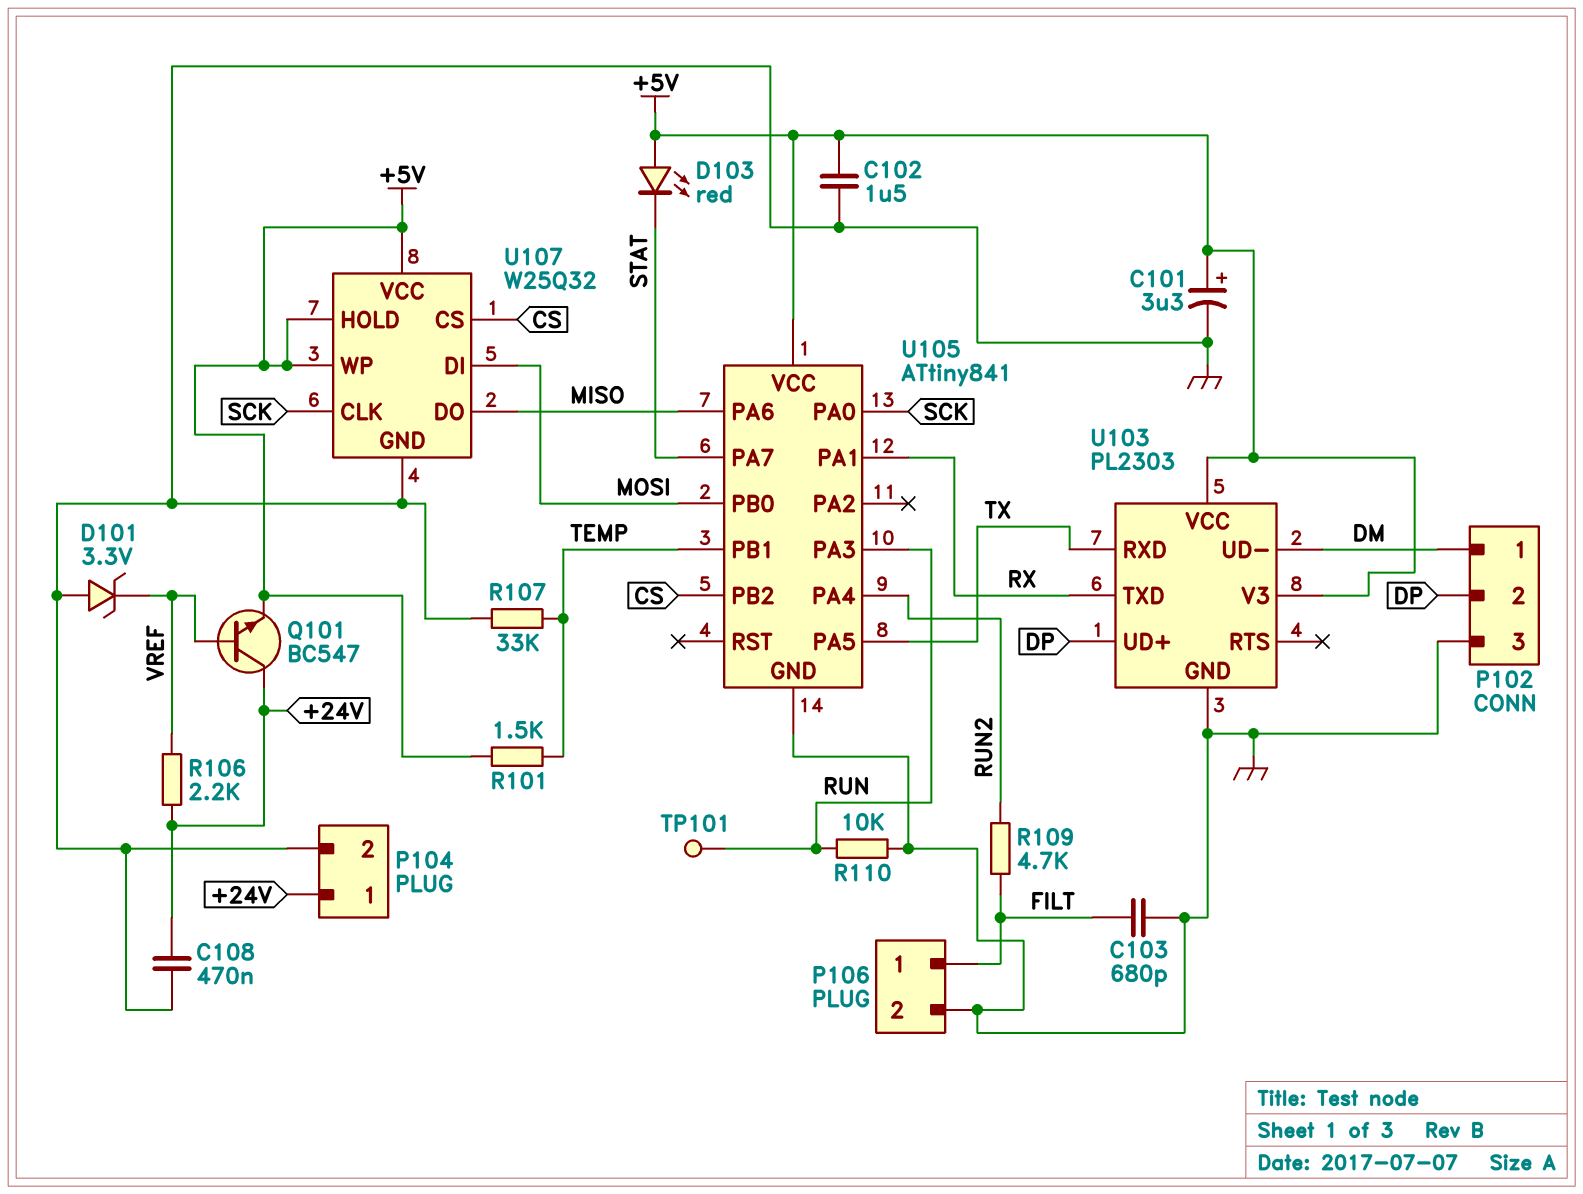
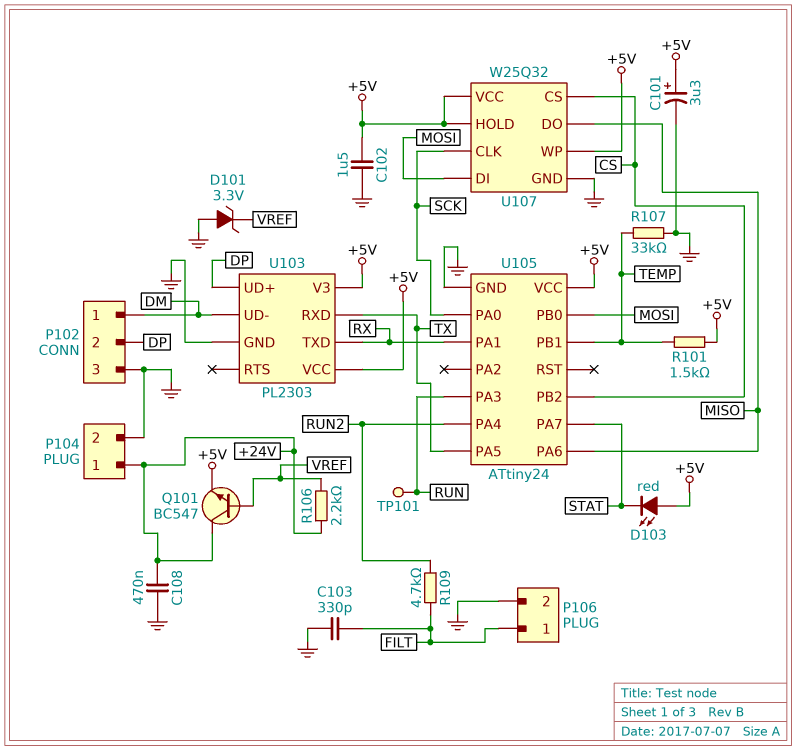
C103: 680pF (FILT, GND) -> 330pF (FILT, GND)
R110: 10k (GND, RUN) -> none
U105: ATtiny841 -> ATtiny24

